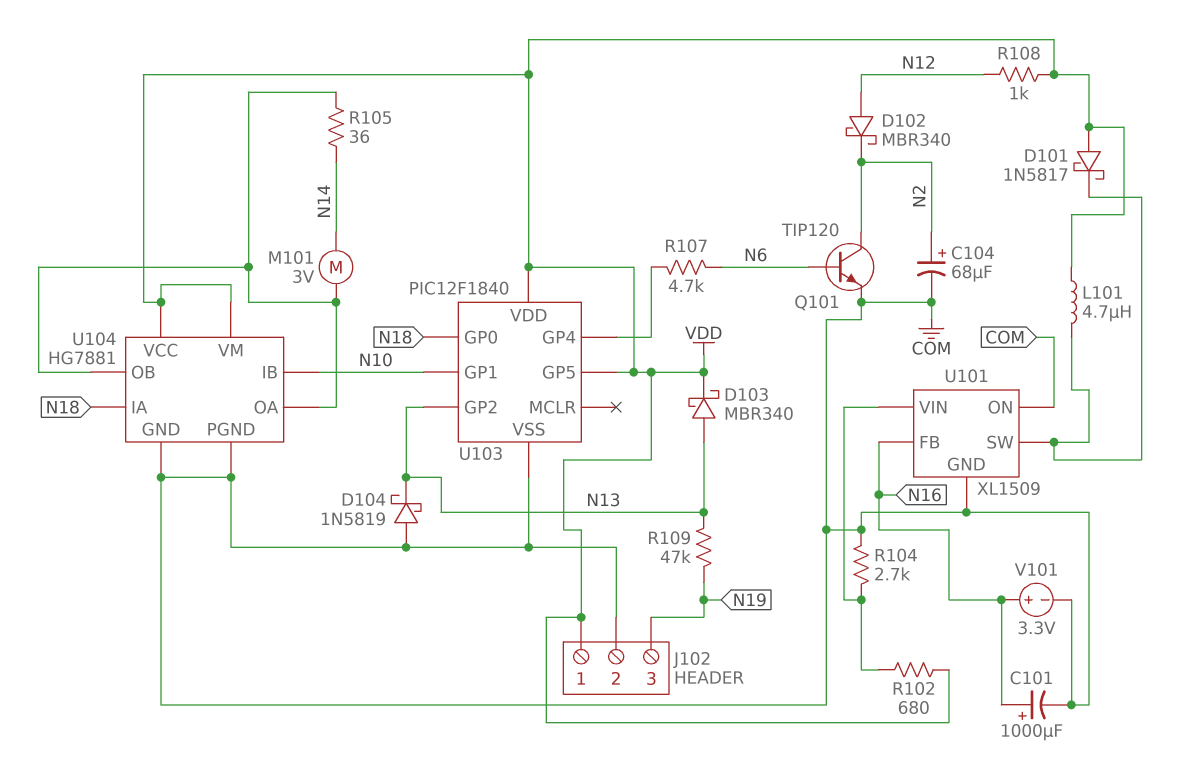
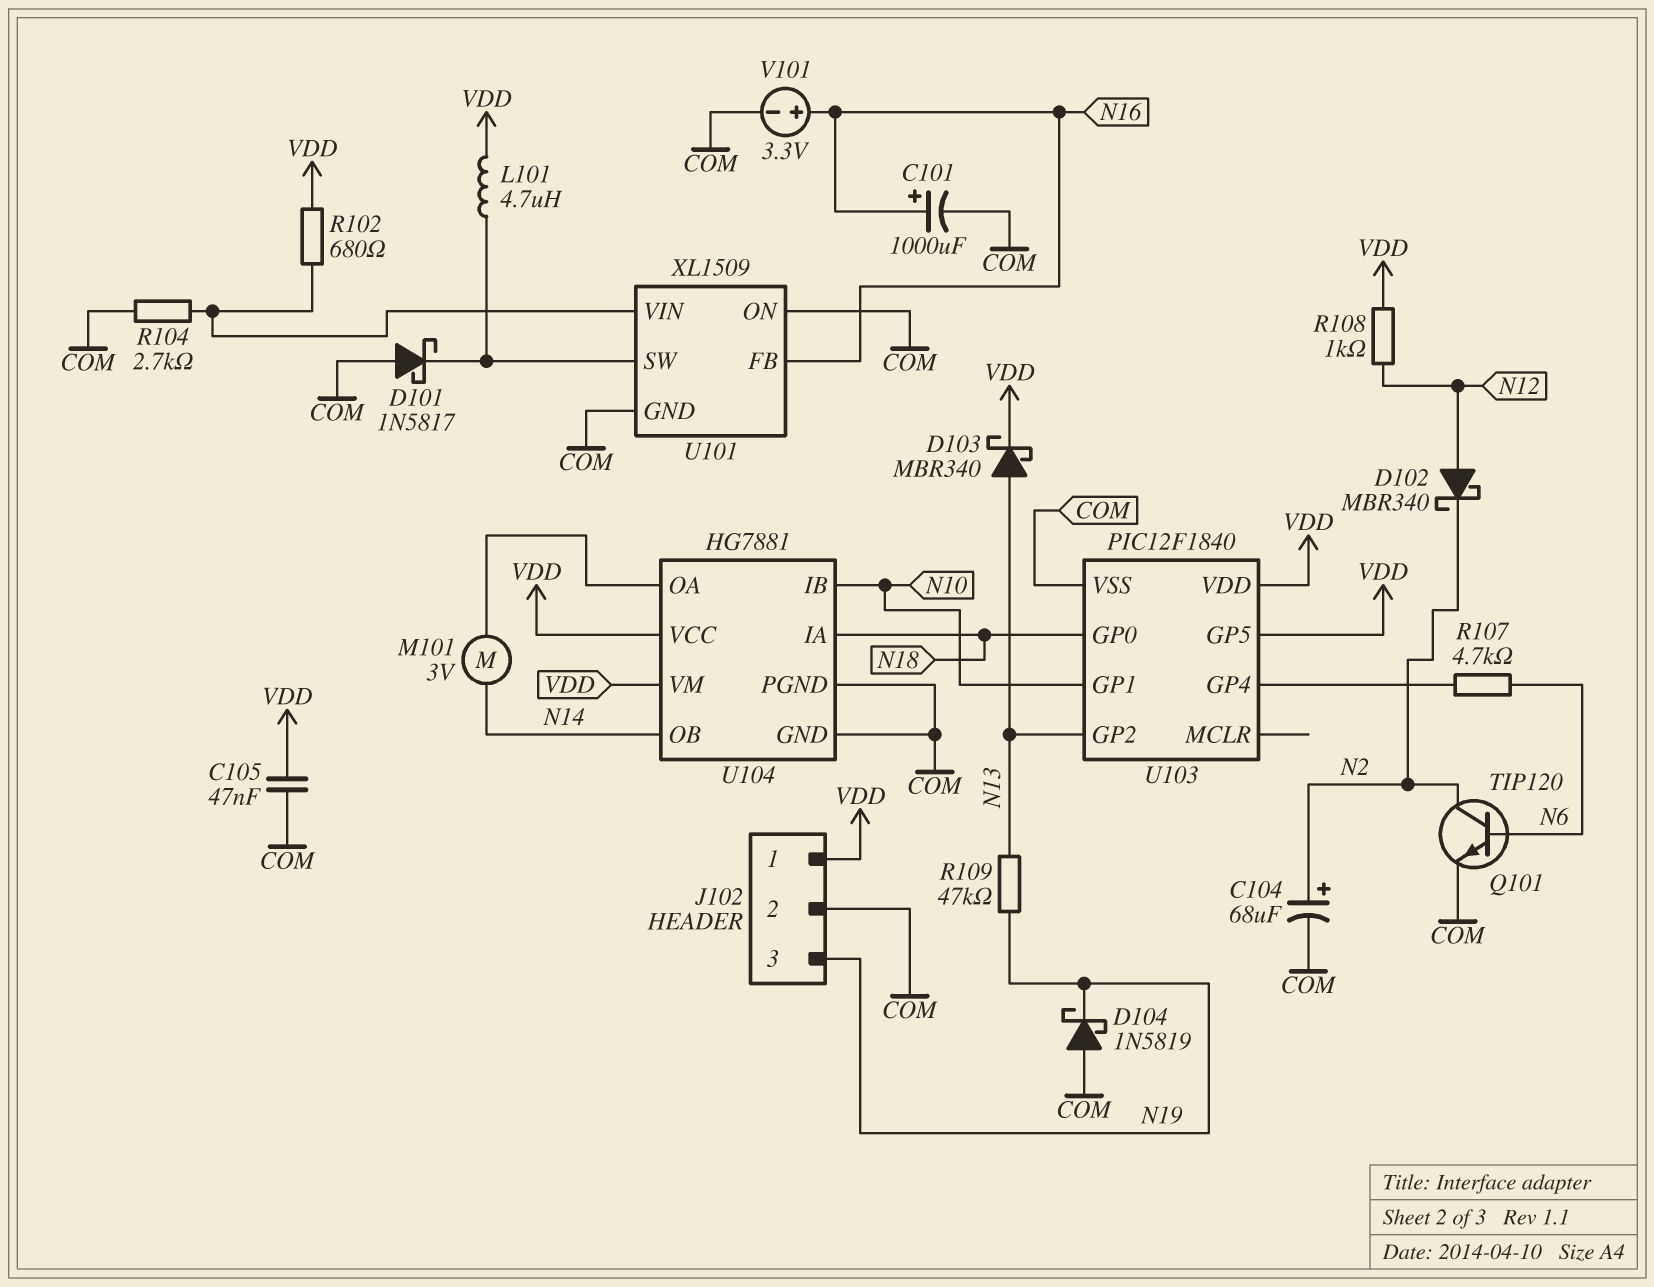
C105: none -> 47nF (COM, VDD)
D101: schottky 1N5817 (A VDD, K U101/SW) -> schottky 1N5817 (A COM, K U101/SW)
D104: schottky 1N5819 (A COM, K N13) -> schottky 1N5819 (A COM, K N19)
R105: 36 (N14, U104/OA) -> none
U104 pin OB: U104/OA -> N14

